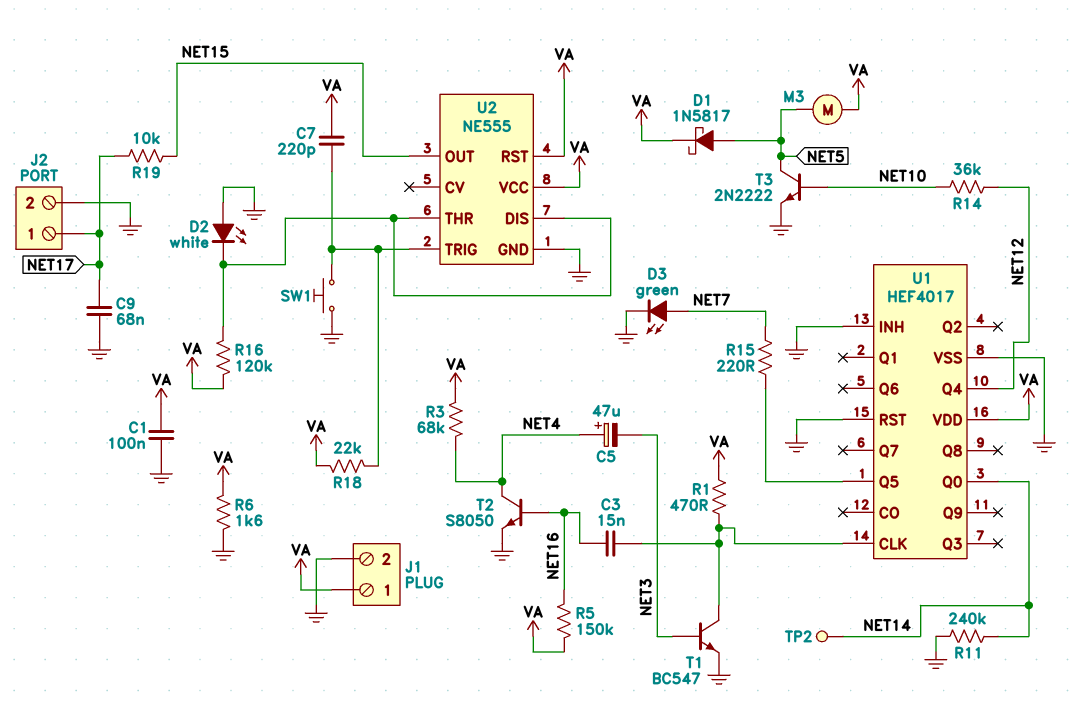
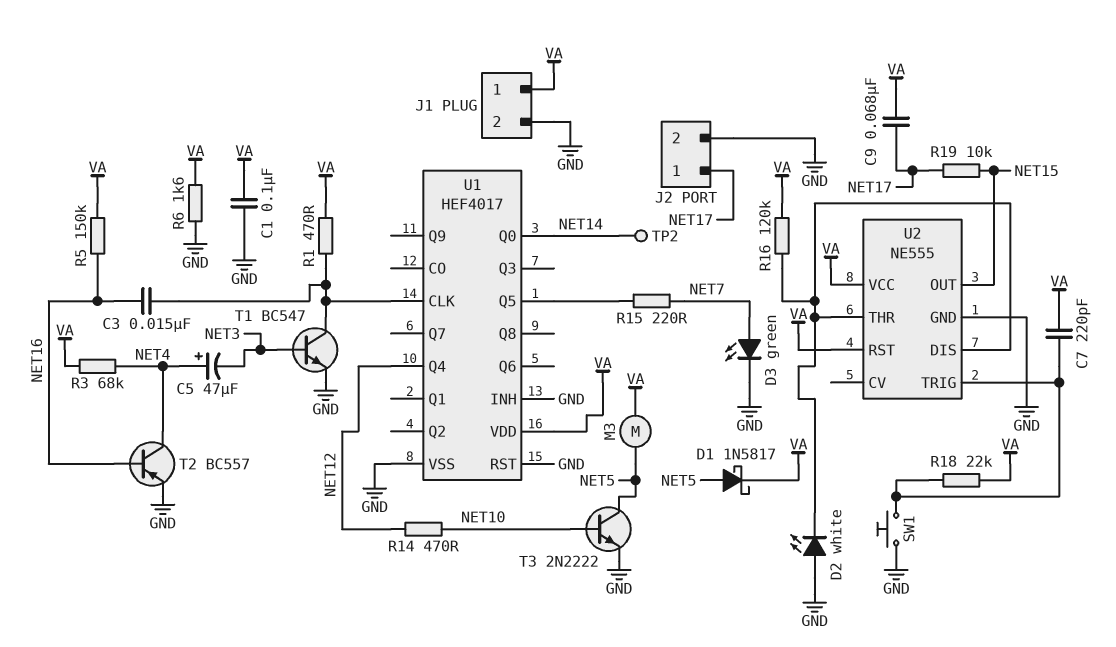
C9: 68nF (GND, NET17) -> 68nF (NET17, VA)
R11: 240k (GND, NET14) -> none
R14: 36k (NET10, NET12) -> 470 (NET10, NET12)
T2: NPN S8050 (B NET16, C NET4, E GND) -> PNP BC557 (B NET16, C NET4, E GND)

